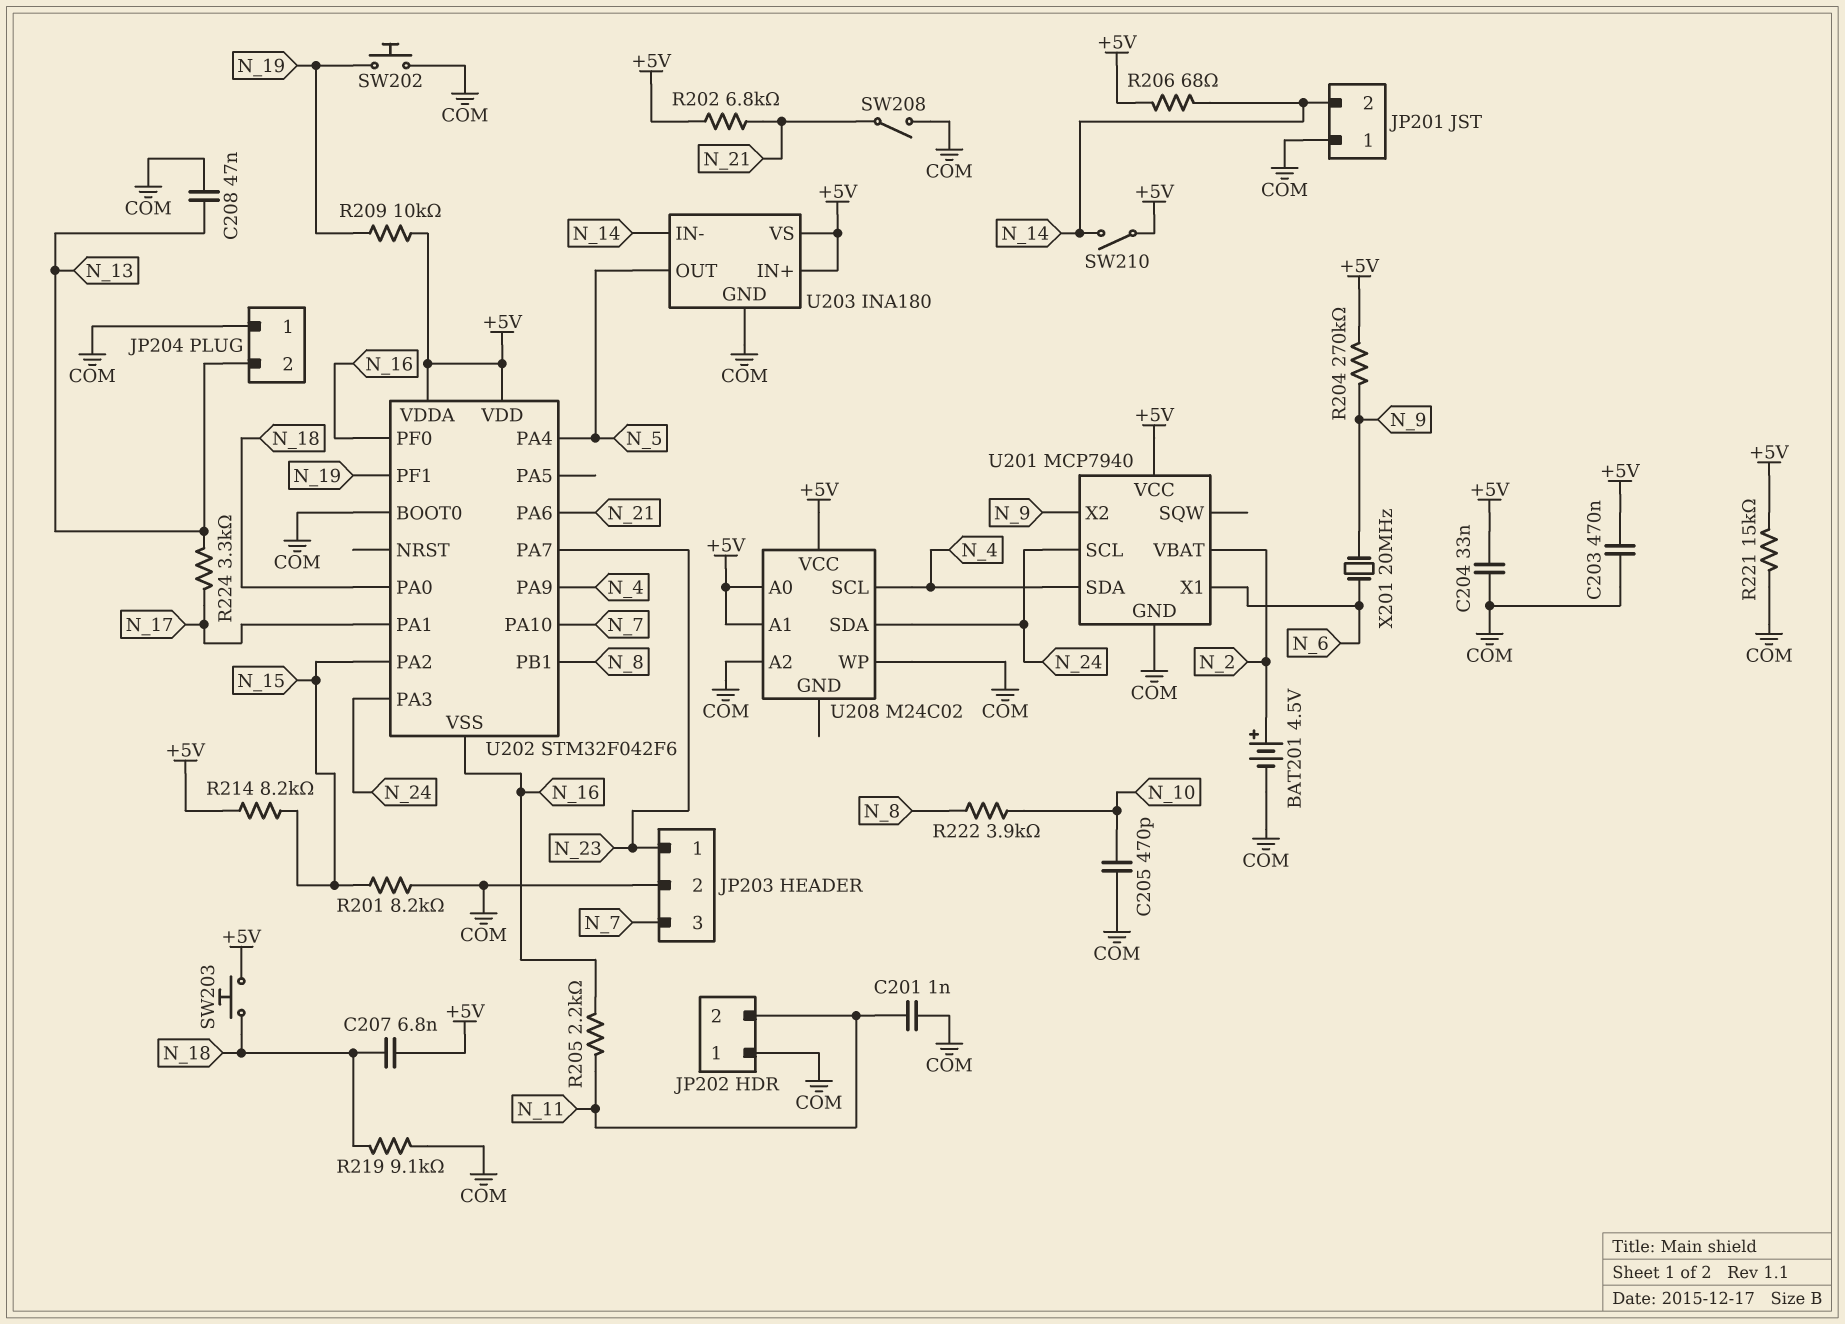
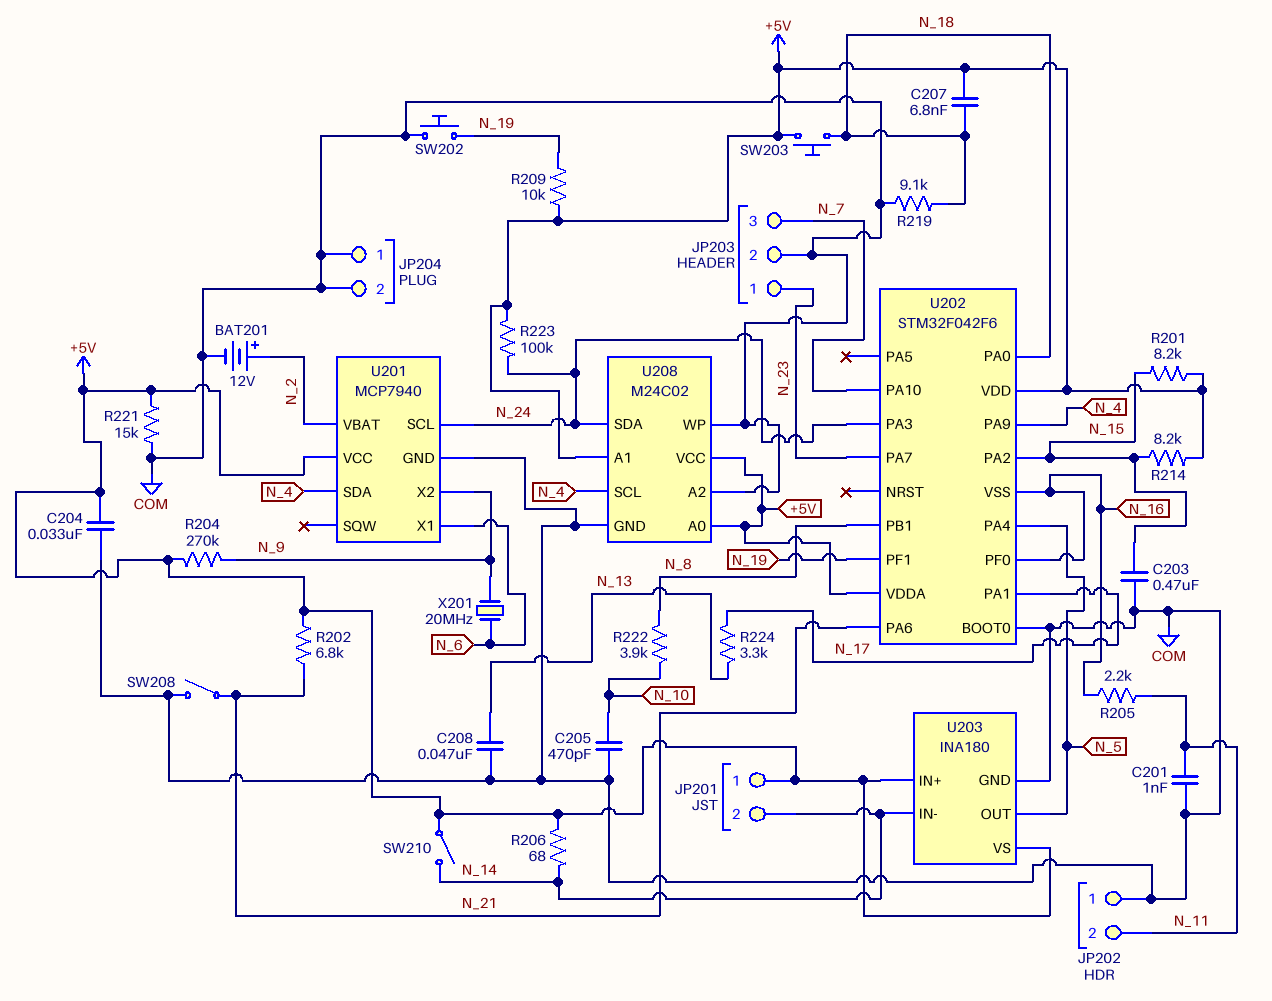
BAT201: 4.5V (plus N_2, minus COM) -> 12V (plus N_2, minus COM)
C203: 470nF (+5V, COM) -> 470nF (COM, N_15)
JP201 pin 1: COM -> +5V
JP204 pin 2: N_13 -> COM
R201: 8.2k (COM, N_15) -> 8.2k (+5V, N_15)
R223: none -> 100k (+5V, N_24)
U208 pin GND: none -> COM

